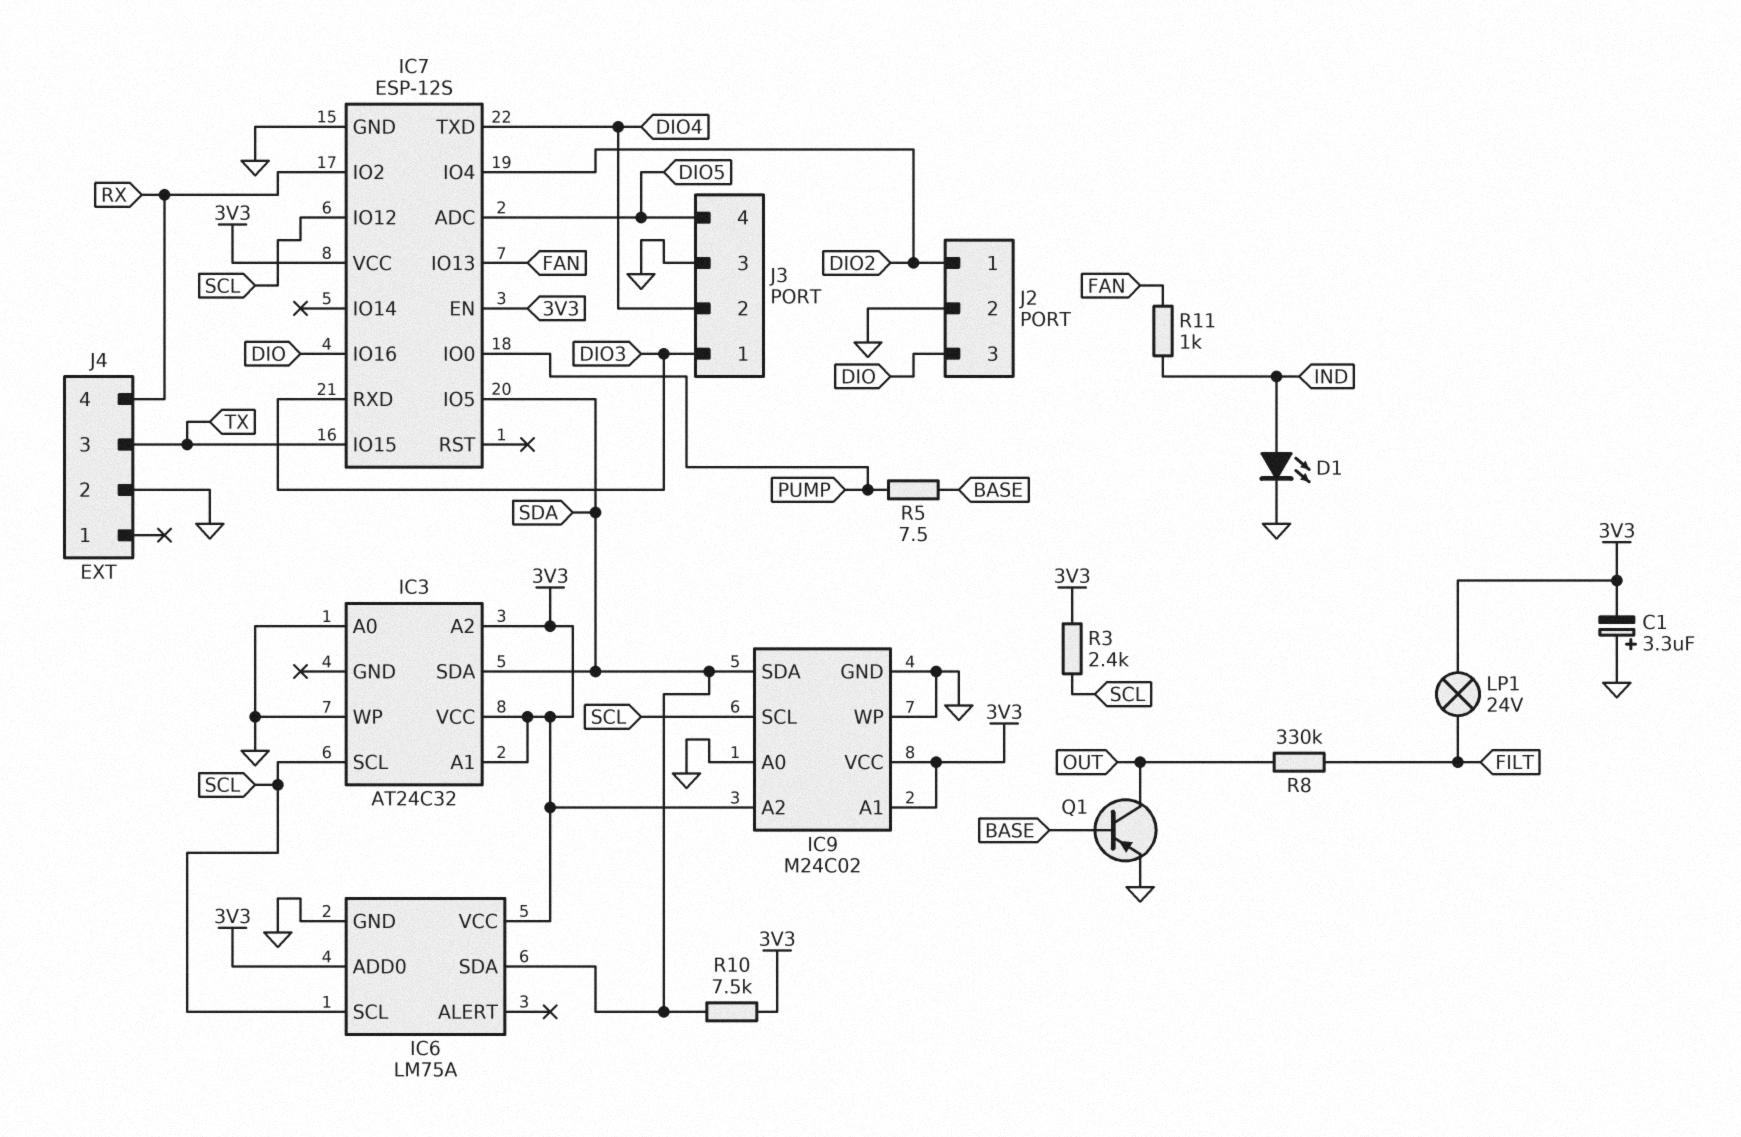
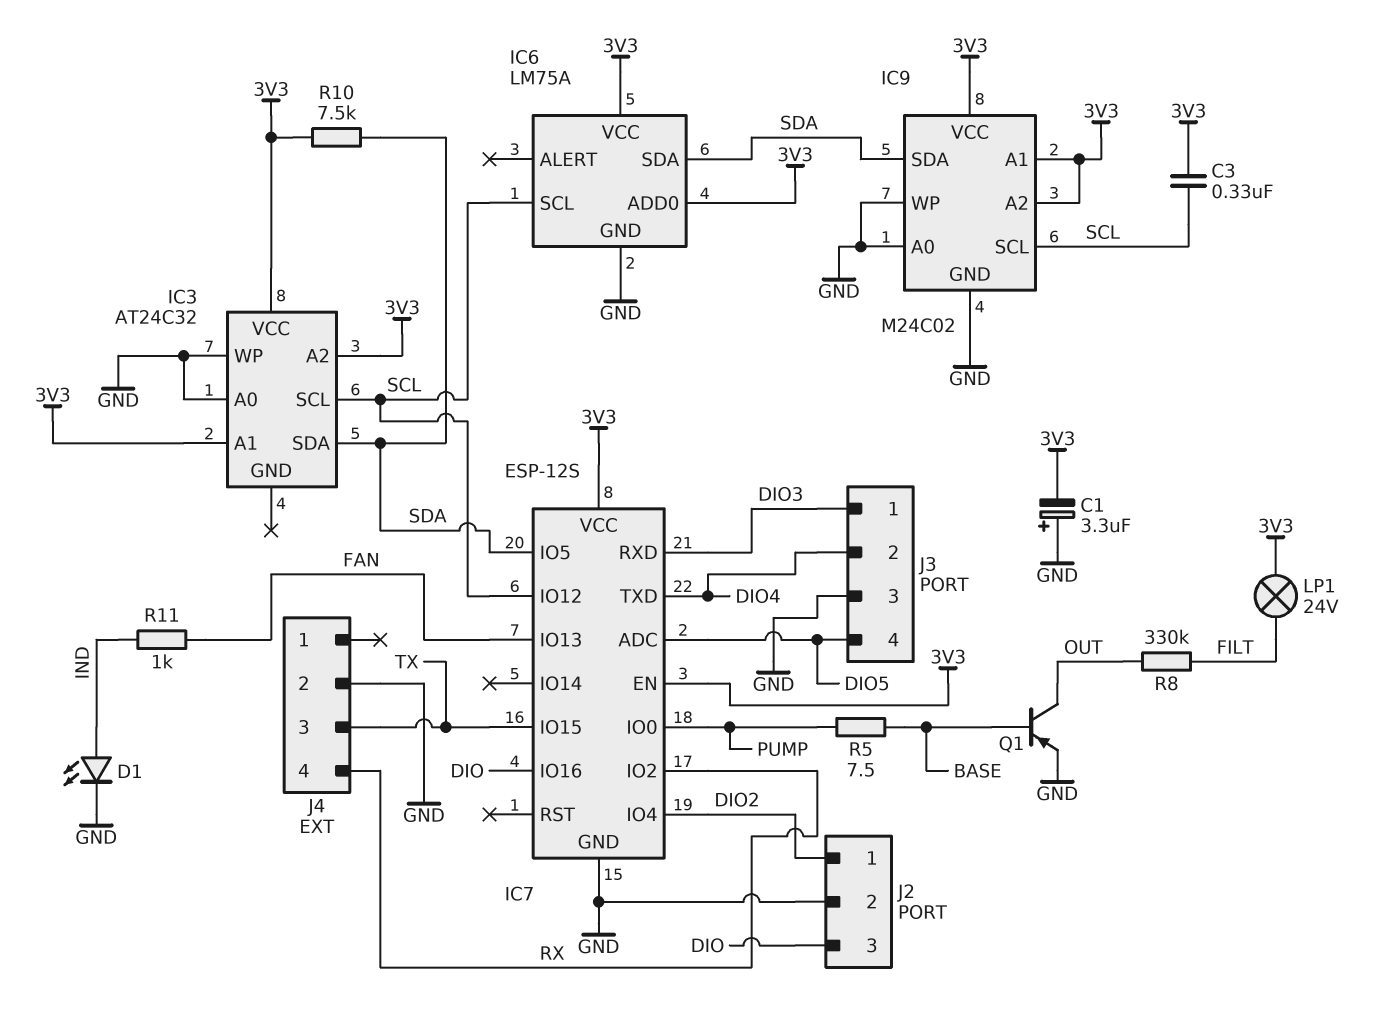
C3: none -> 330nF (3V3, SCL)
R3: 2.4k (3V3, SCL) -> none

